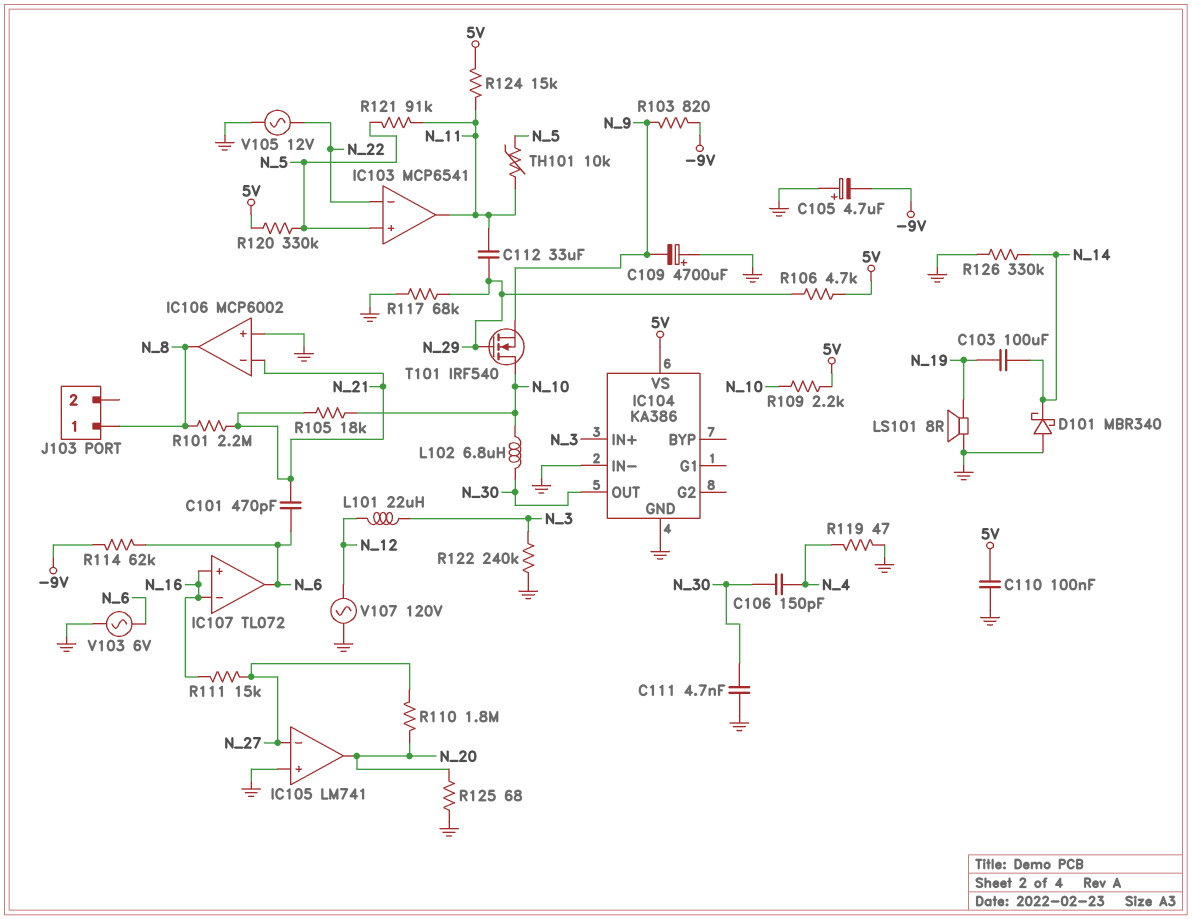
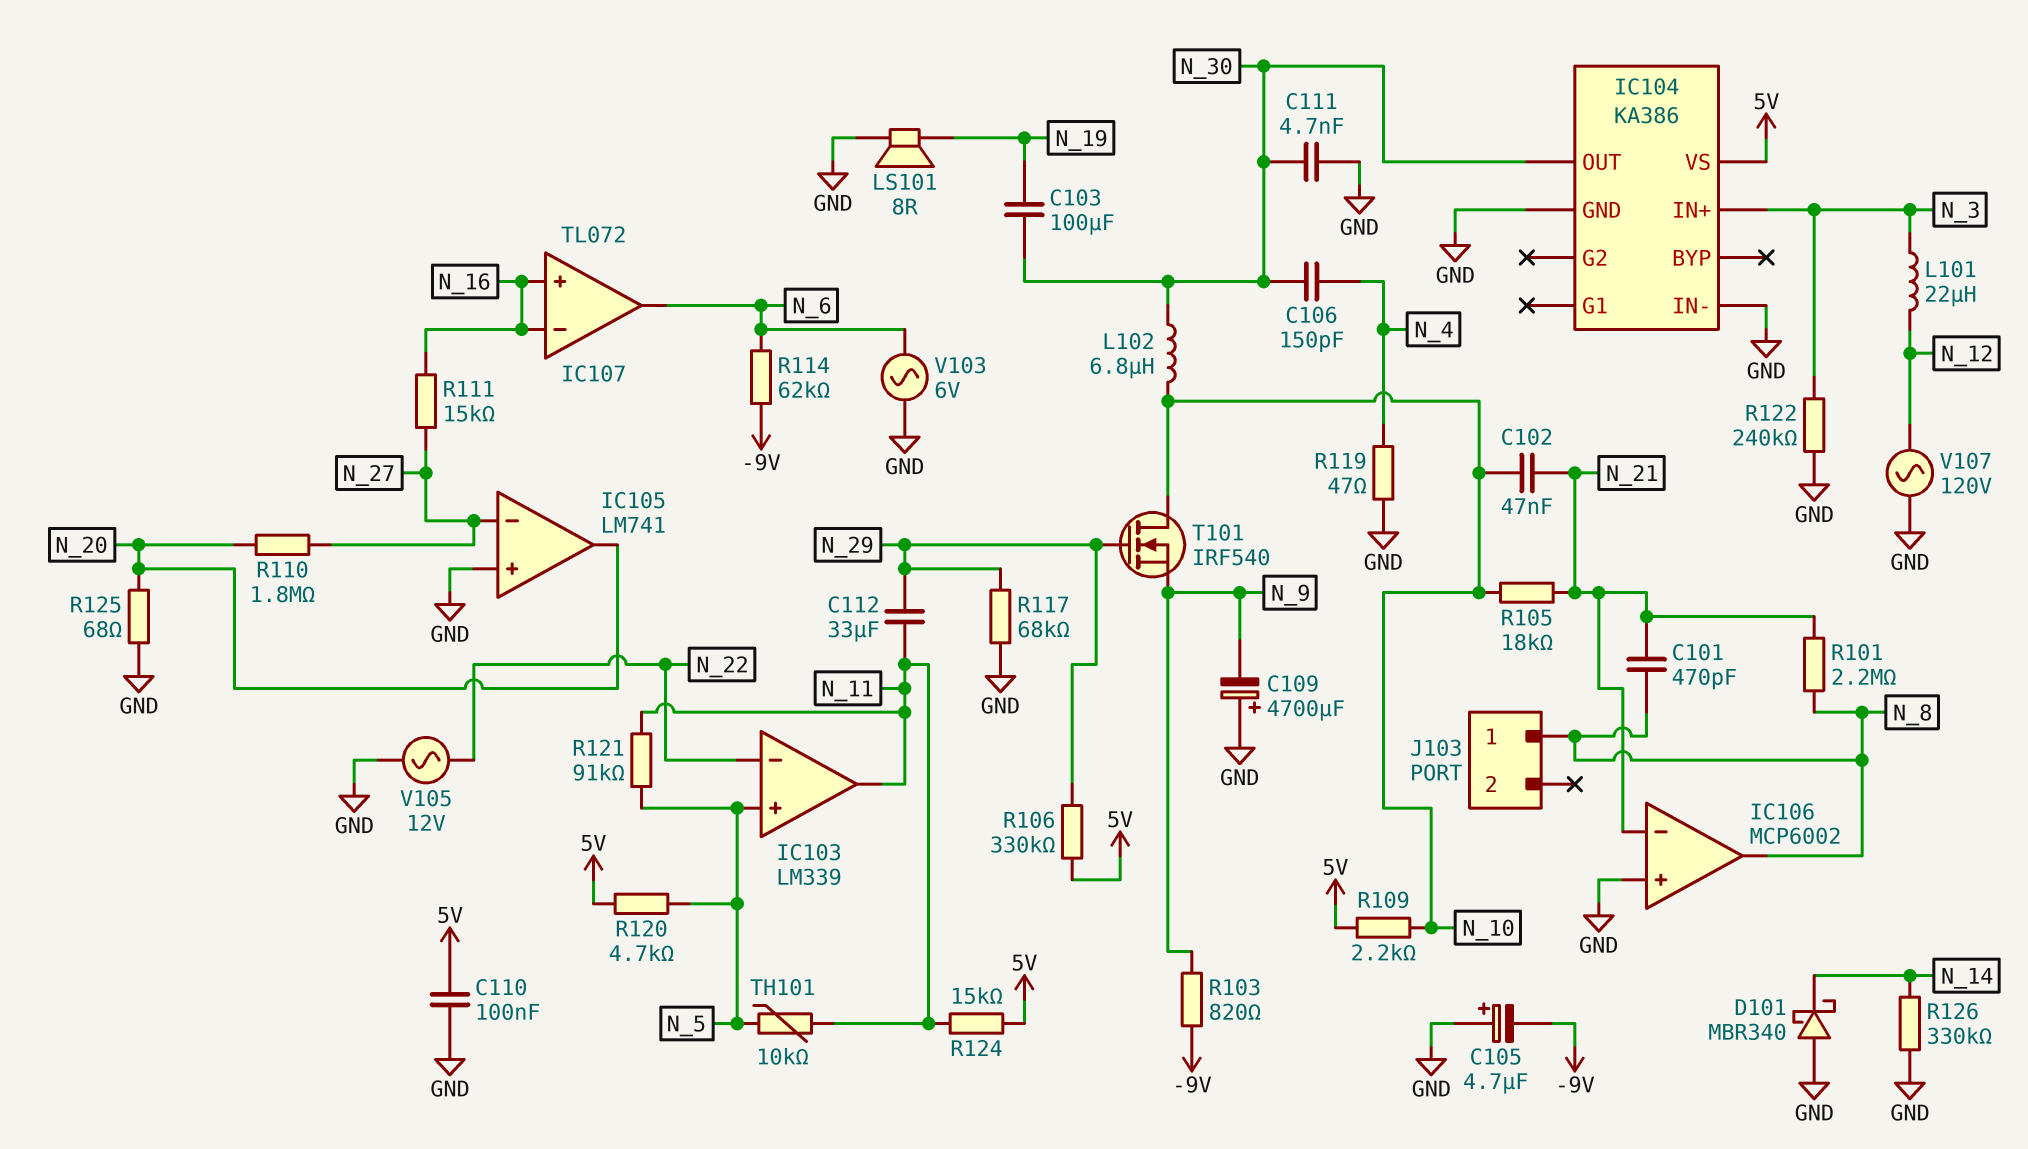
C101: 470pF (N_6, N_21) -> 470pF (N_8, N_21)
C102: none -> 47nF (N_10, N_21)
C103: 100uF (N_14, N_19) -> 100uF (N_19, N_30)
IC103: MCP6541 -> LM339
R106: 4.7k (5V, N_29) -> 330k (5V, N_29)
R120: 330k (5V, N_5) -> 4.7k (5V, N_5)

